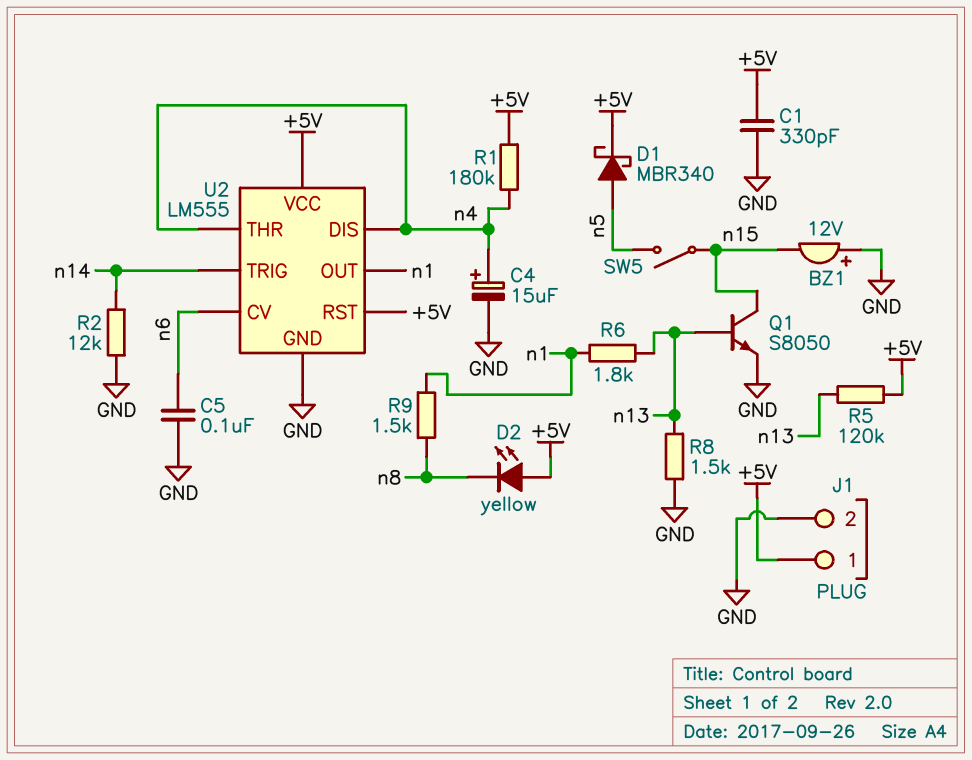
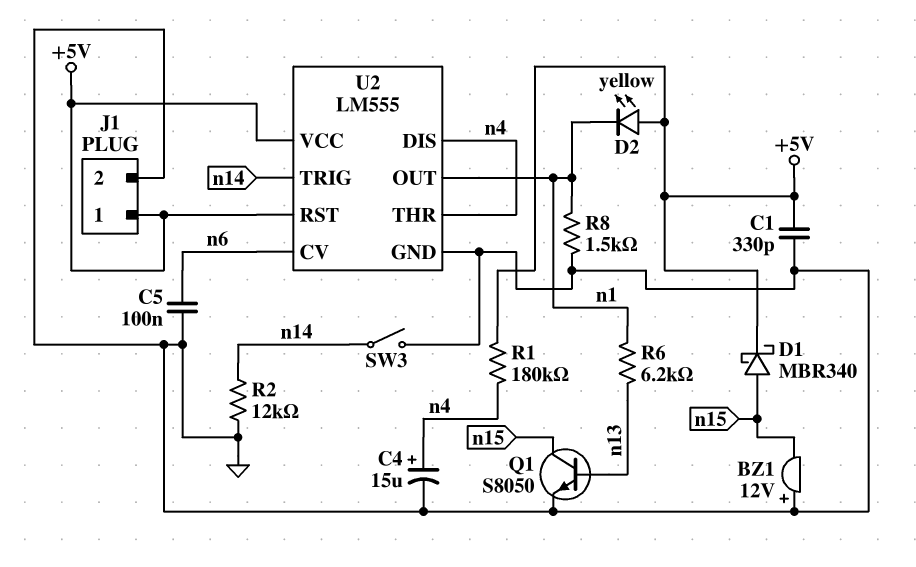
D1: schottky MBR340 (A n5, K +5V) -> schottky MBR340 (A n15, K +5V)
D2: LED yellow (A +5V, K n8) -> LED yellow (A +5V, K n1)
R5: 120k (+5V, n13) -> none
R6: 1.8k (n1, n13) -> 6.2k (n1, n13)
R8: 1.5k (GND, n13) -> 1.5k (GND, n1)
R9: 1.5k (n1, n8) -> none
SW3: none -> switch (GND, n14)
SW5: switch (n5, n15) -> none

